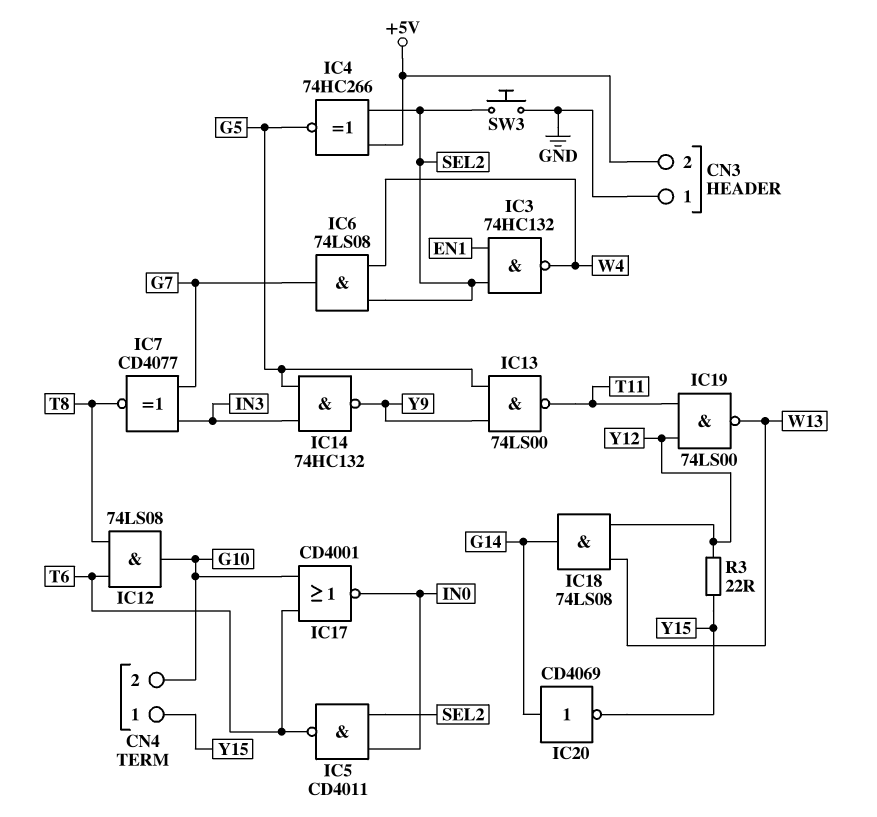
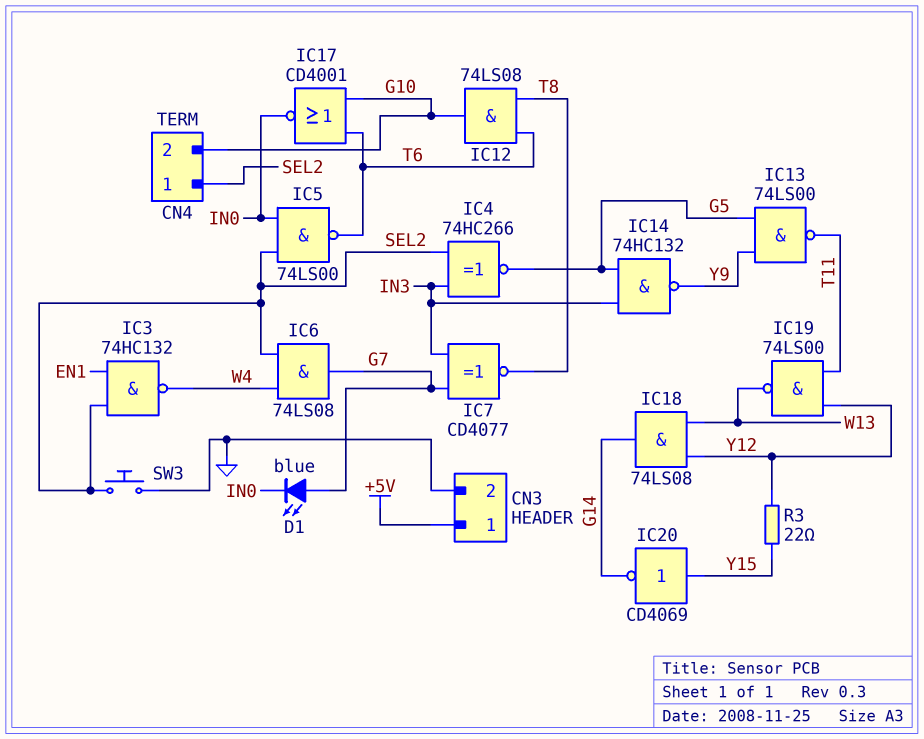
CN3 pin 1: GND -> +5V
CN3 pin 2: +5V -> GND
CN4 pin 1: Y15 -> SEL2
D1: none -> LED blue (A G7, K IN0)
IC4: XNOR 74HC266 (in +5V, in SEL2, out G5) -> XNOR 74HC266 (in IN3, in SEL2, out G5)
IC5: NAND CD4011 (in IN0, in SEL2, out T6) -> NAND 74LS00 (in IN0, in SEL2, out T6)
IC20: NOT CD4069 (in G14, out Y15) -> NOT CD4069 (in Y15, out G14)

